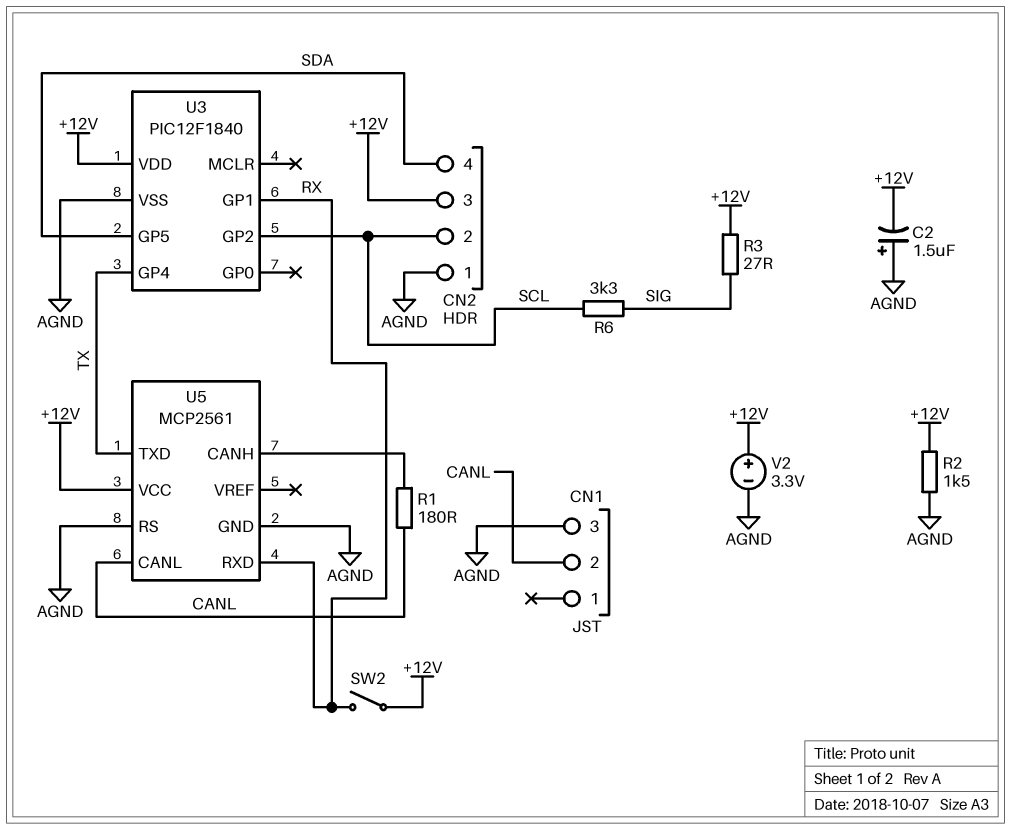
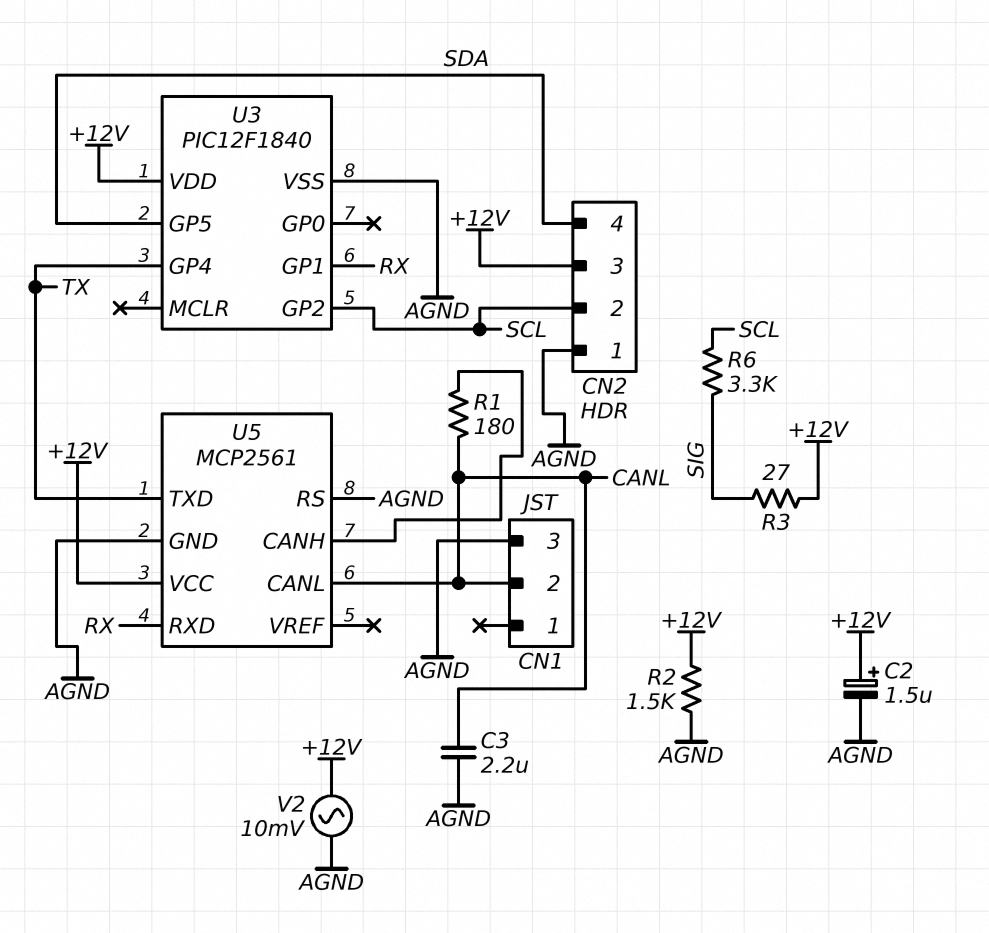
C2: 1.5uF (plus AGND, minus +12V) -> 1.5uF (plus +12V, minus AGND)
C3: none -> 2.2uF (AGND, CANL)
SW2: switch (+12V, RX) -> none
V2: 3.3V (plus +12V, minus AGND) -> AC 10mV (+12V, AGND)

